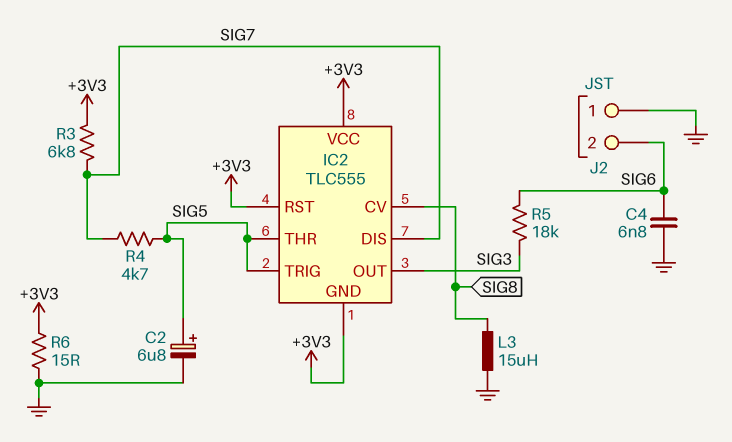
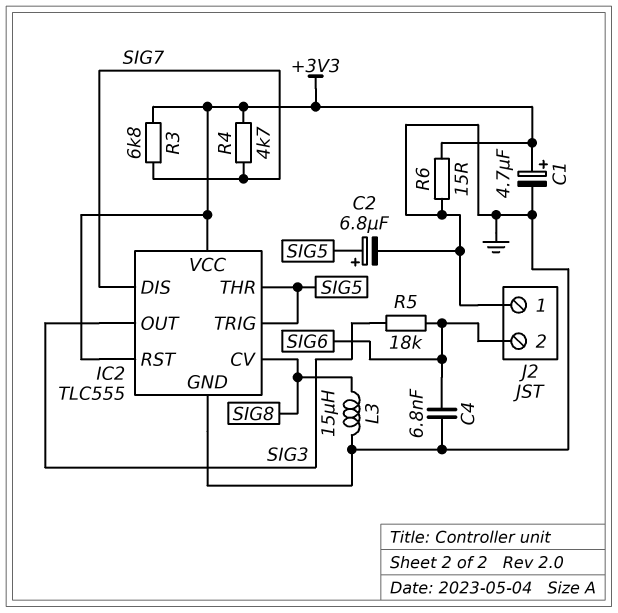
C1: none -> 4.7uF (plus +3V3, minus GND)
IC2 pin GND: +3V3 -> GND
R4: 4.7k (SIG5, SIG7) -> 4.7k (+3V3, SIG7)

